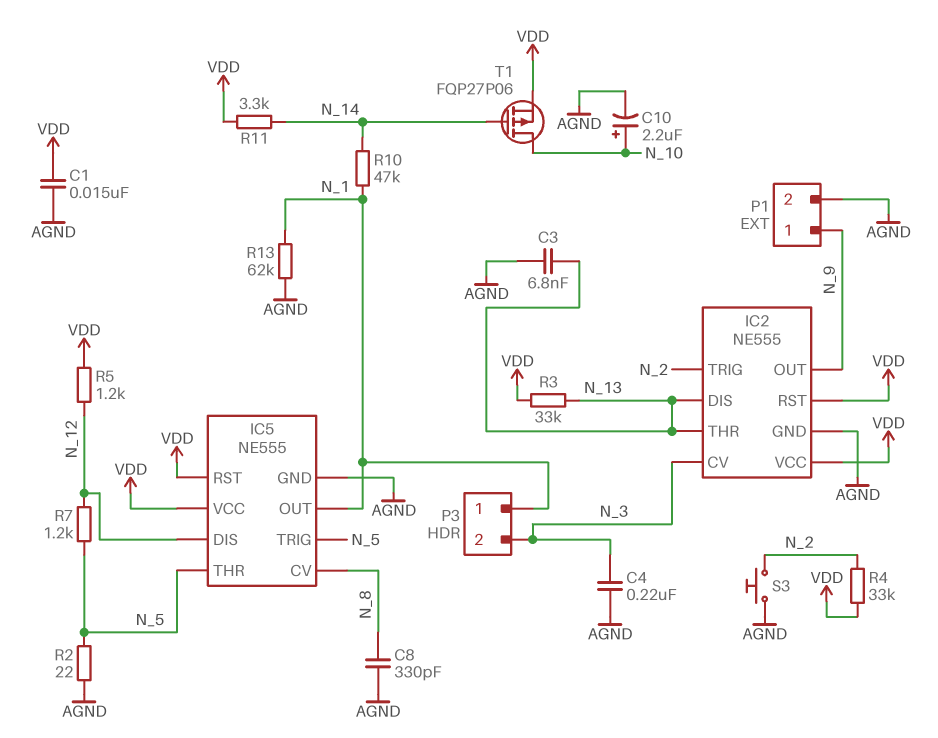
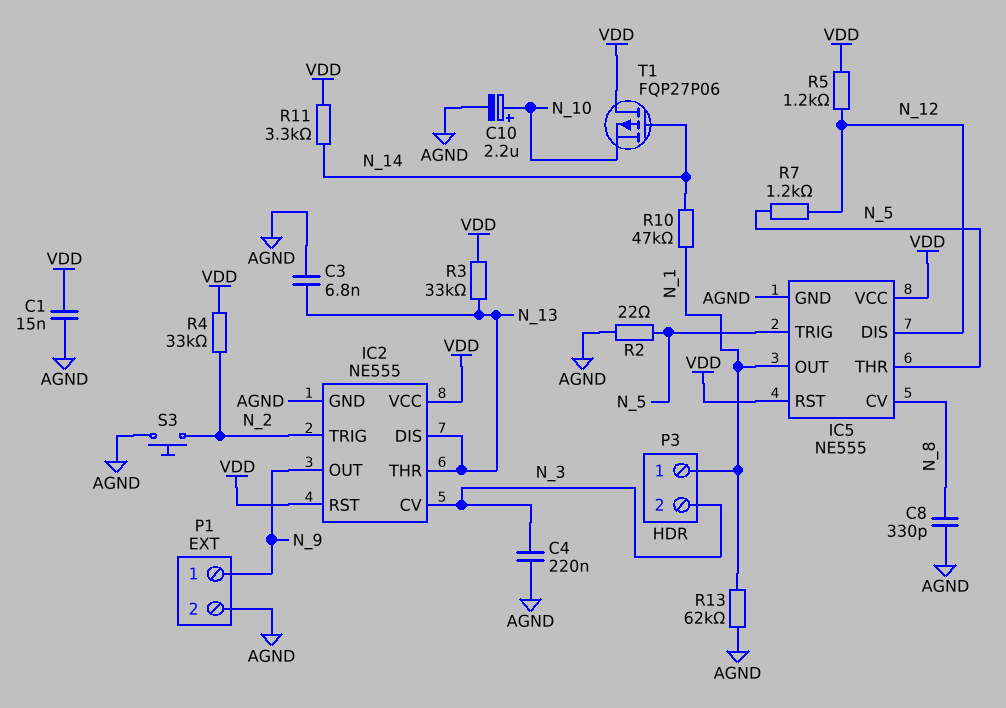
T1: PMOS FQP27P06 (G N_14, D N_10, S VDD) -> PMOS FQP27P06 (G N_14, D VDD, S N_10)

